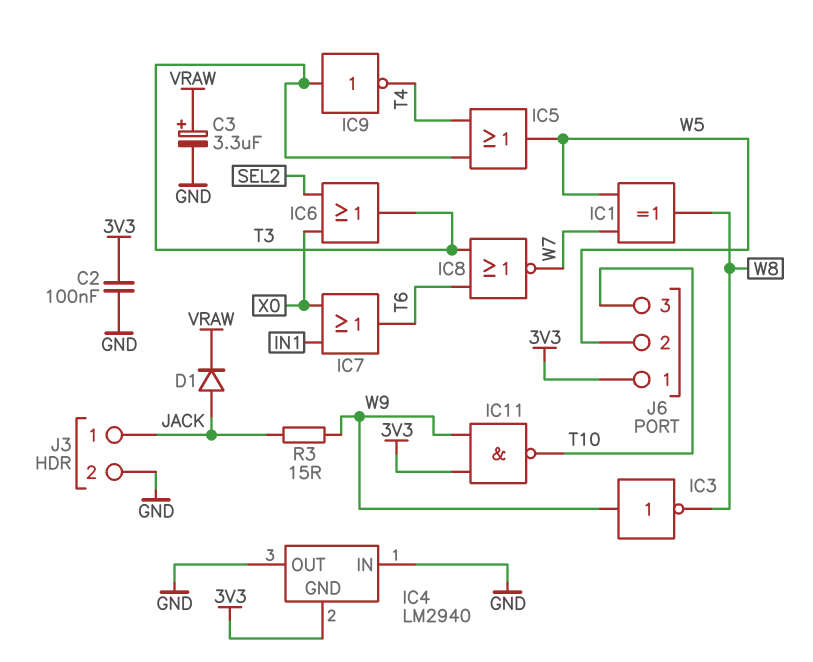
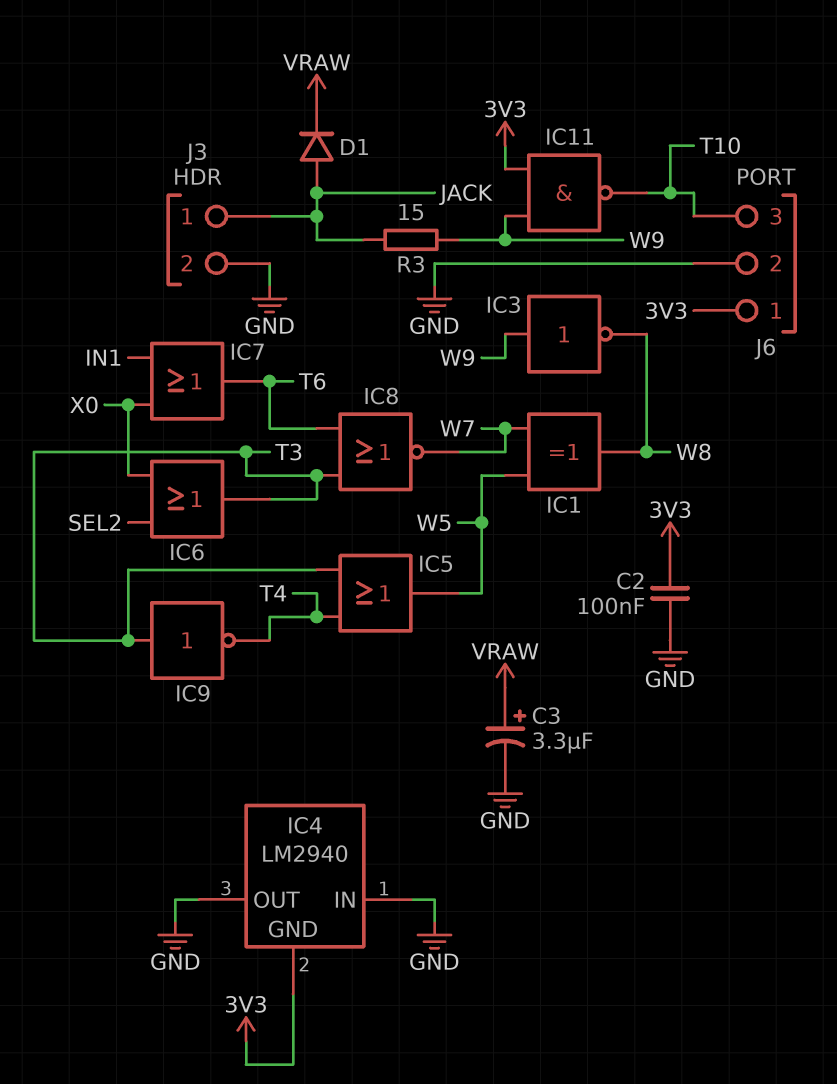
J6 pin 2: W5 -> GND

